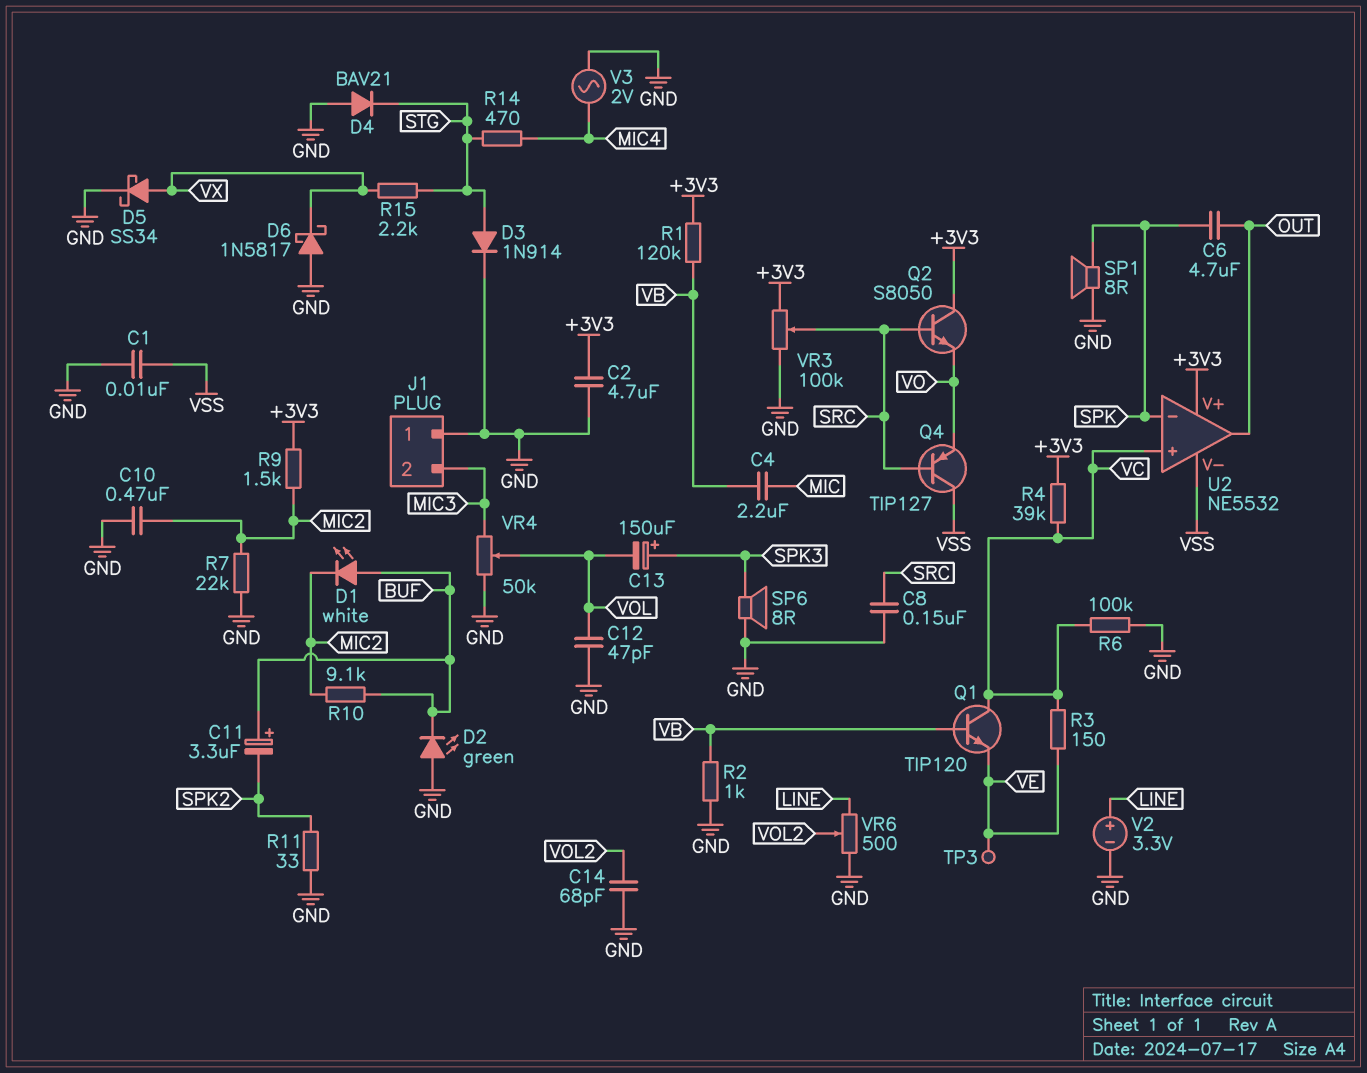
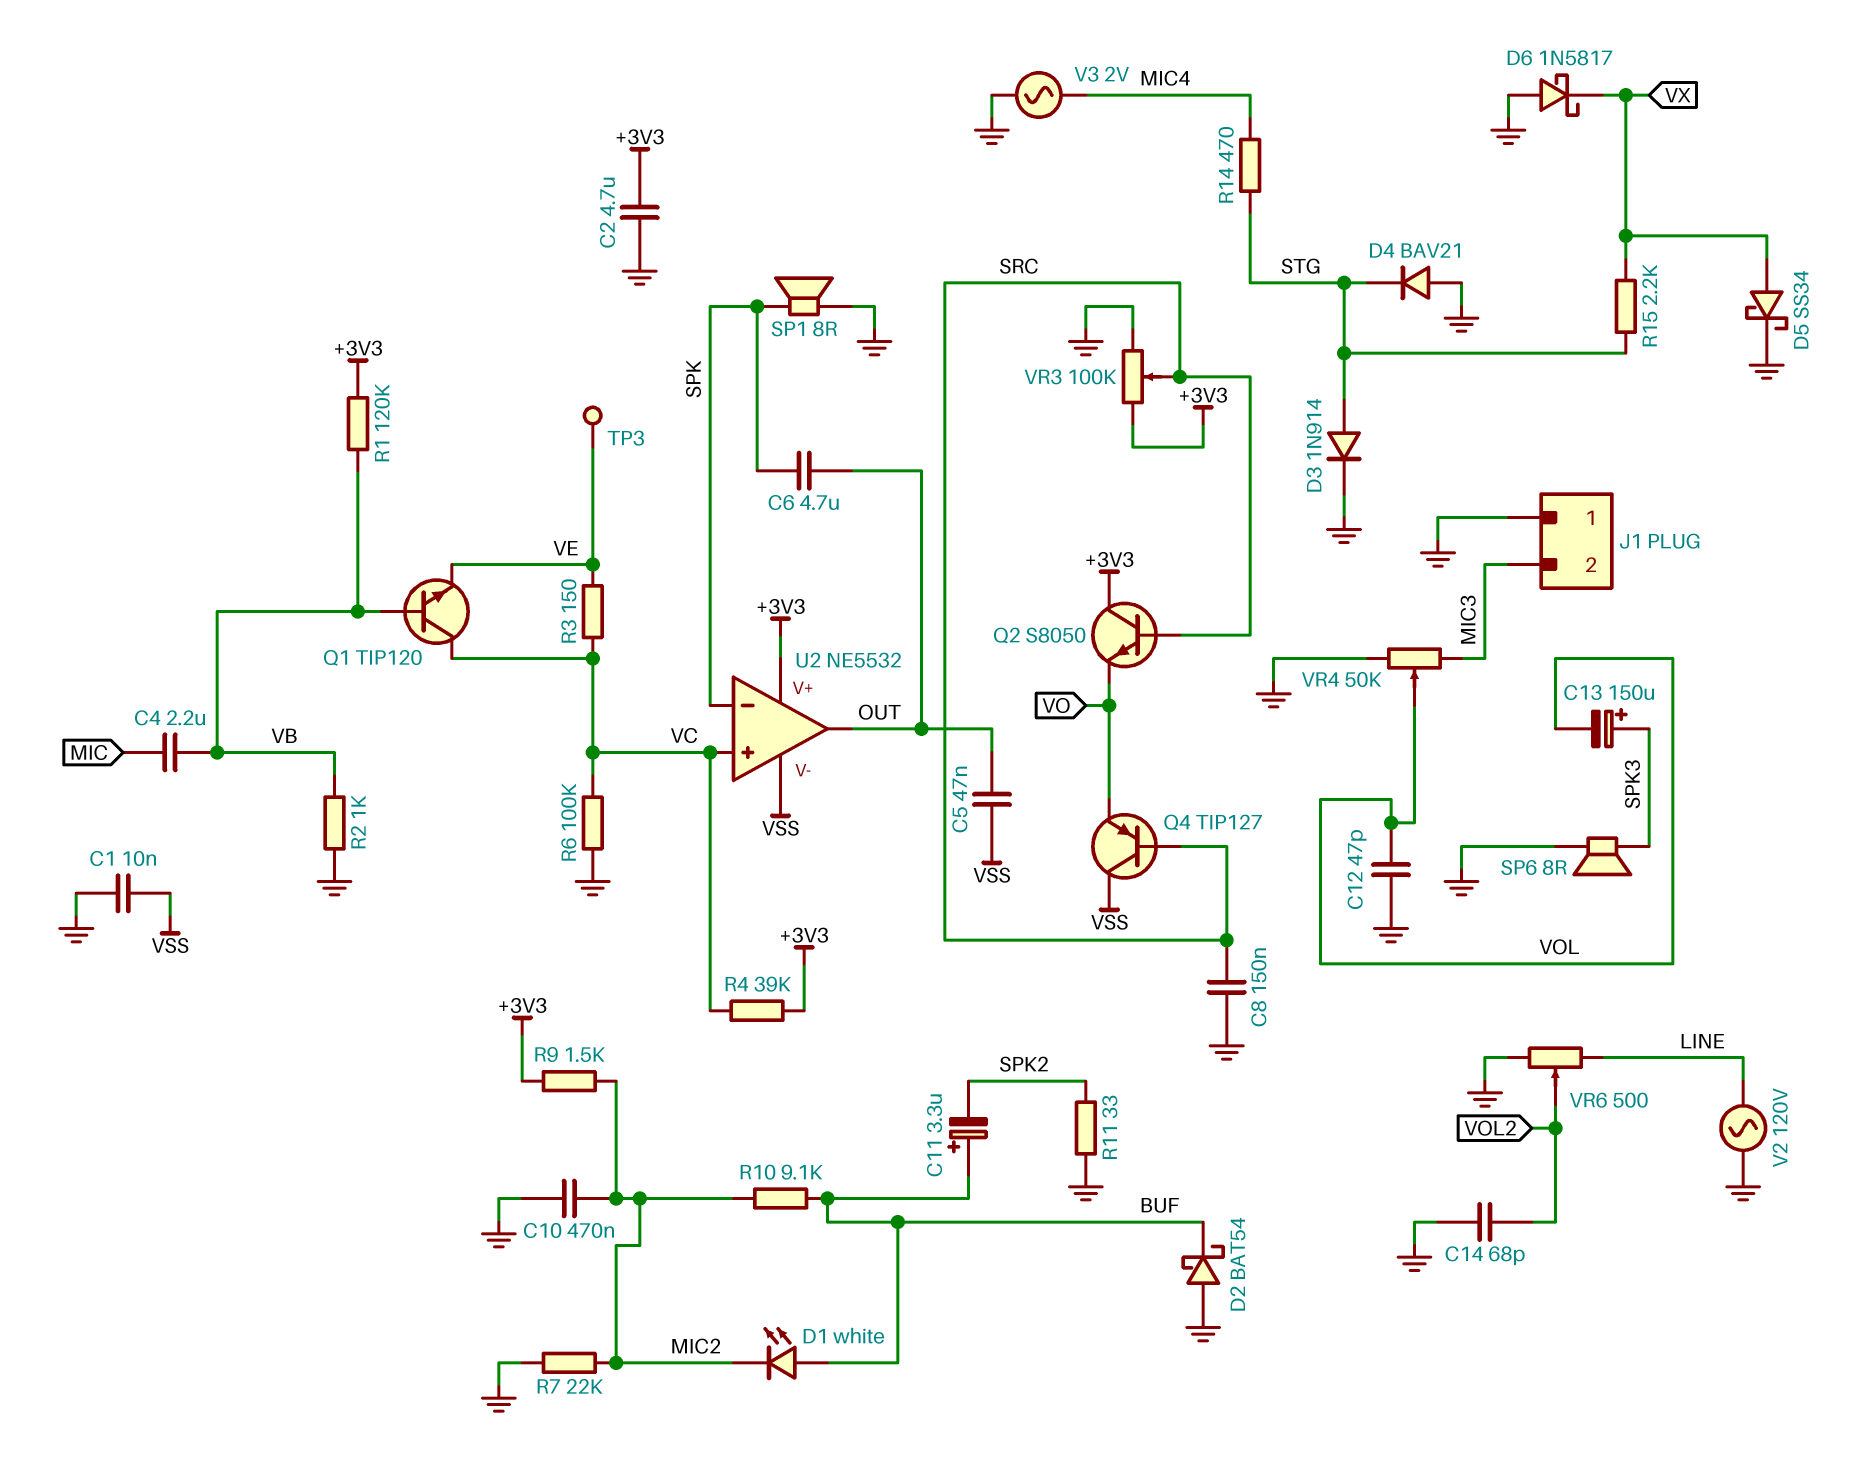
C5: none -> 47nF (OUT, VSS)
D2: LED green (A GND, K BUF) -> schottky BAT54 (A GND, K BUF)
V2: 3.3V (plus LINE, minus GND) -> AC 120V (GND, LINE)

